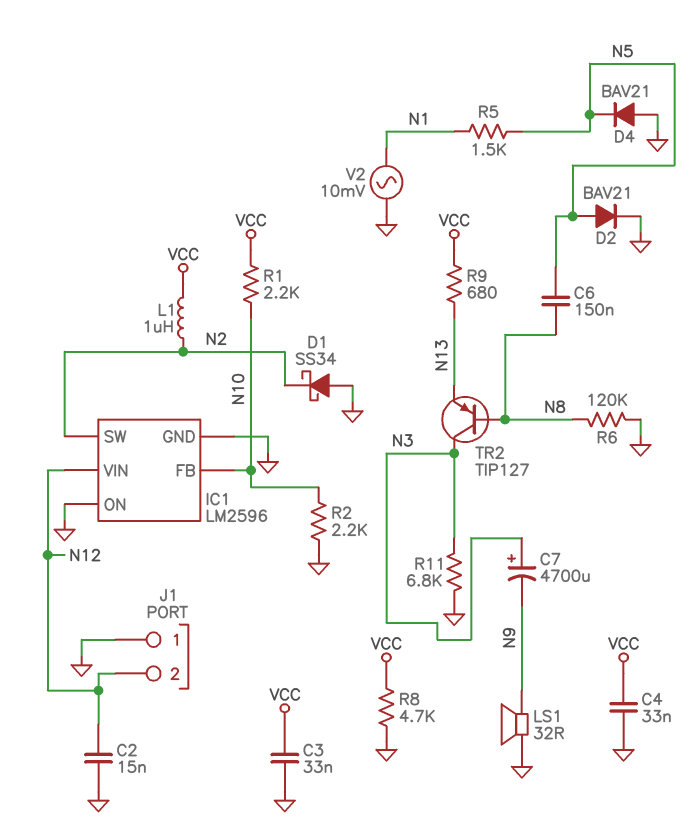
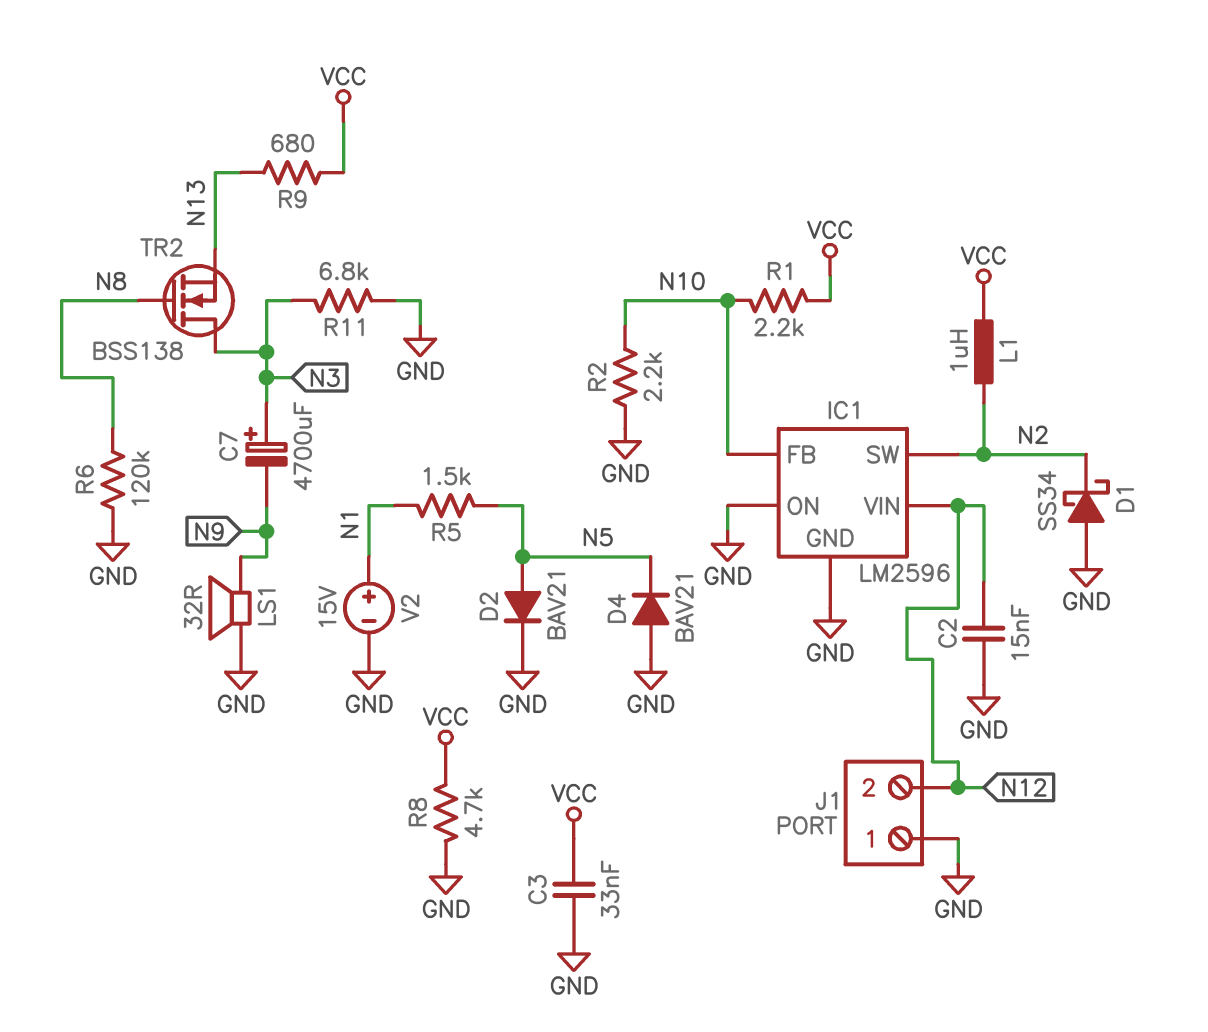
C4: 33nF (GND, VCC) -> none
C6: 150nF (N5, N8) -> none
TR2: PNP TIP127 (B N8, C N3, E N13) -> NMOS BSS138 (G N8, D N3, S N13)
V2: AC 10mV (GND, N1) -> 15V (plus N1, minus GND)

